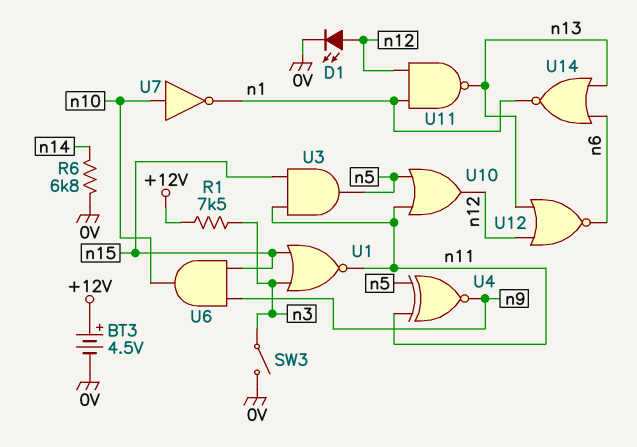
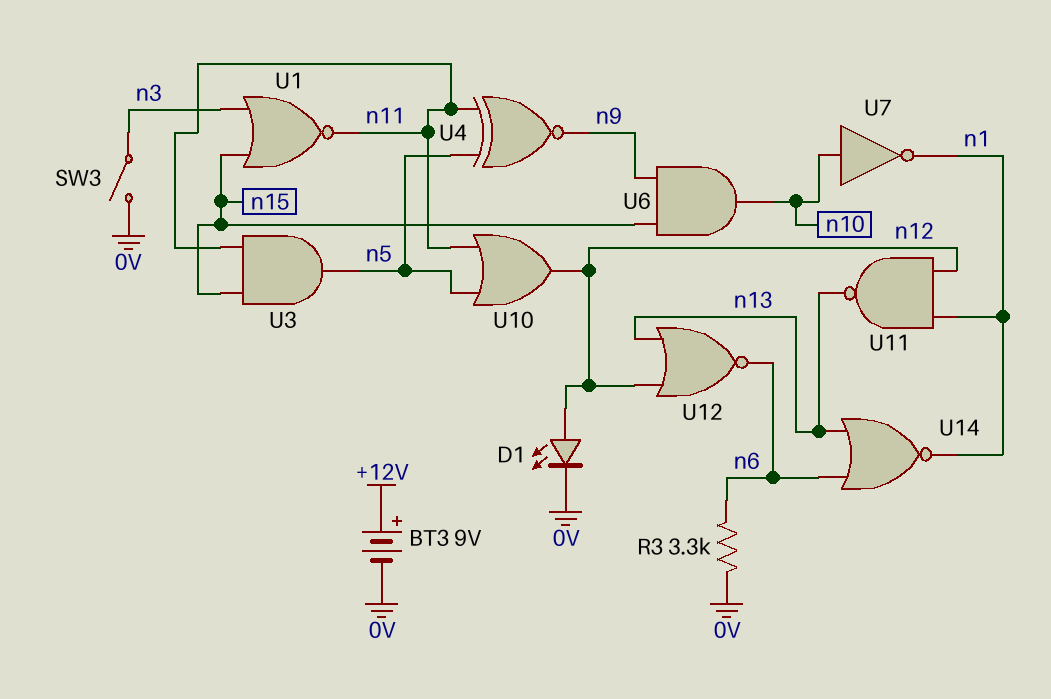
BT3: 4.5V (plus +12V, minus 0V) -> 9V (plus +12V, minus 0V)
R1: 7.5k (+12V, n3) -> none
R3: none -> 3.3k (0V, n6)
R6: 6.8k (0V, n14) -> none

